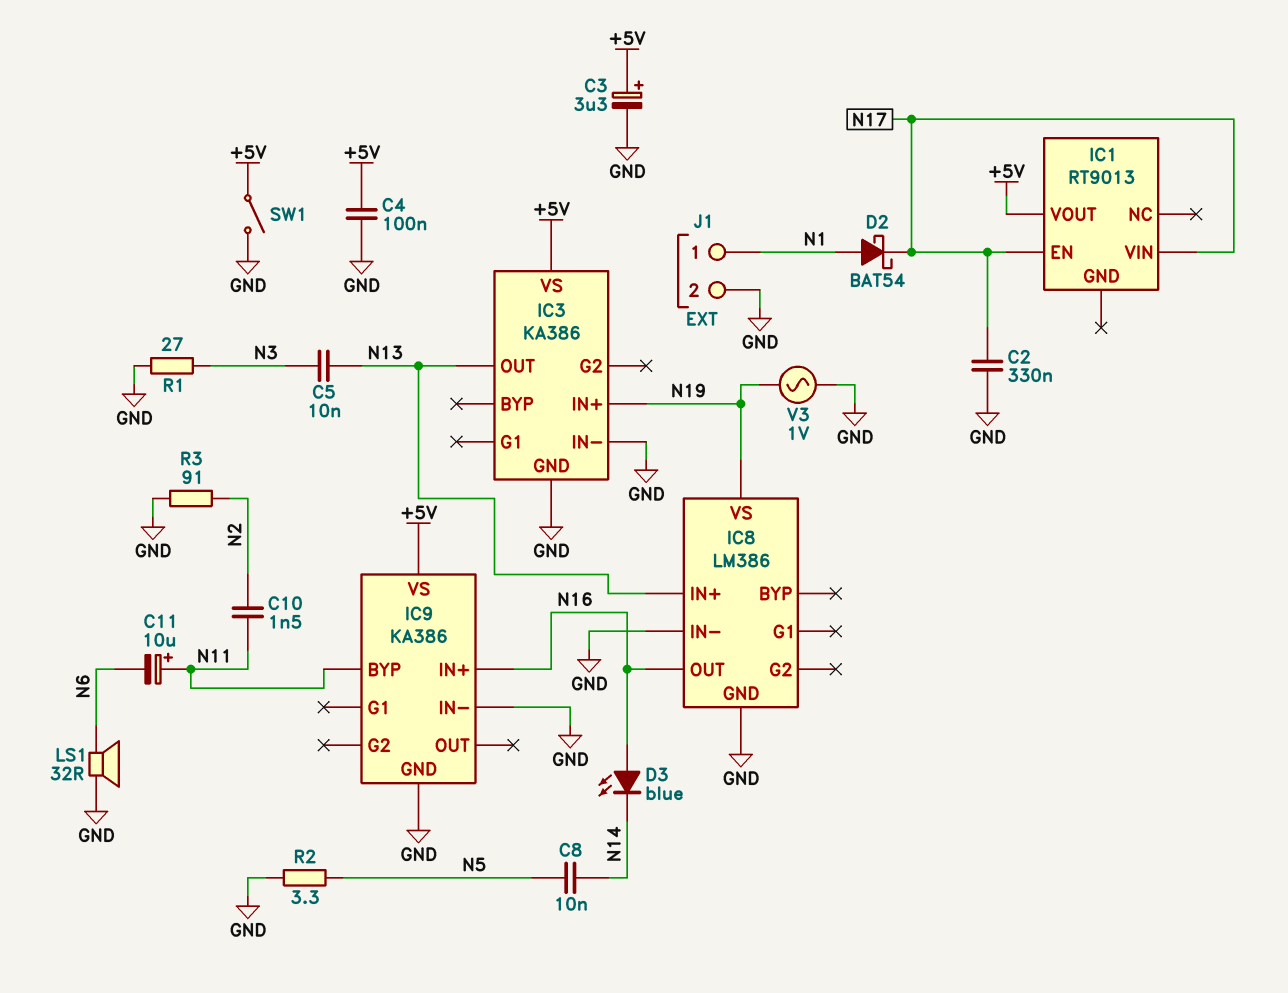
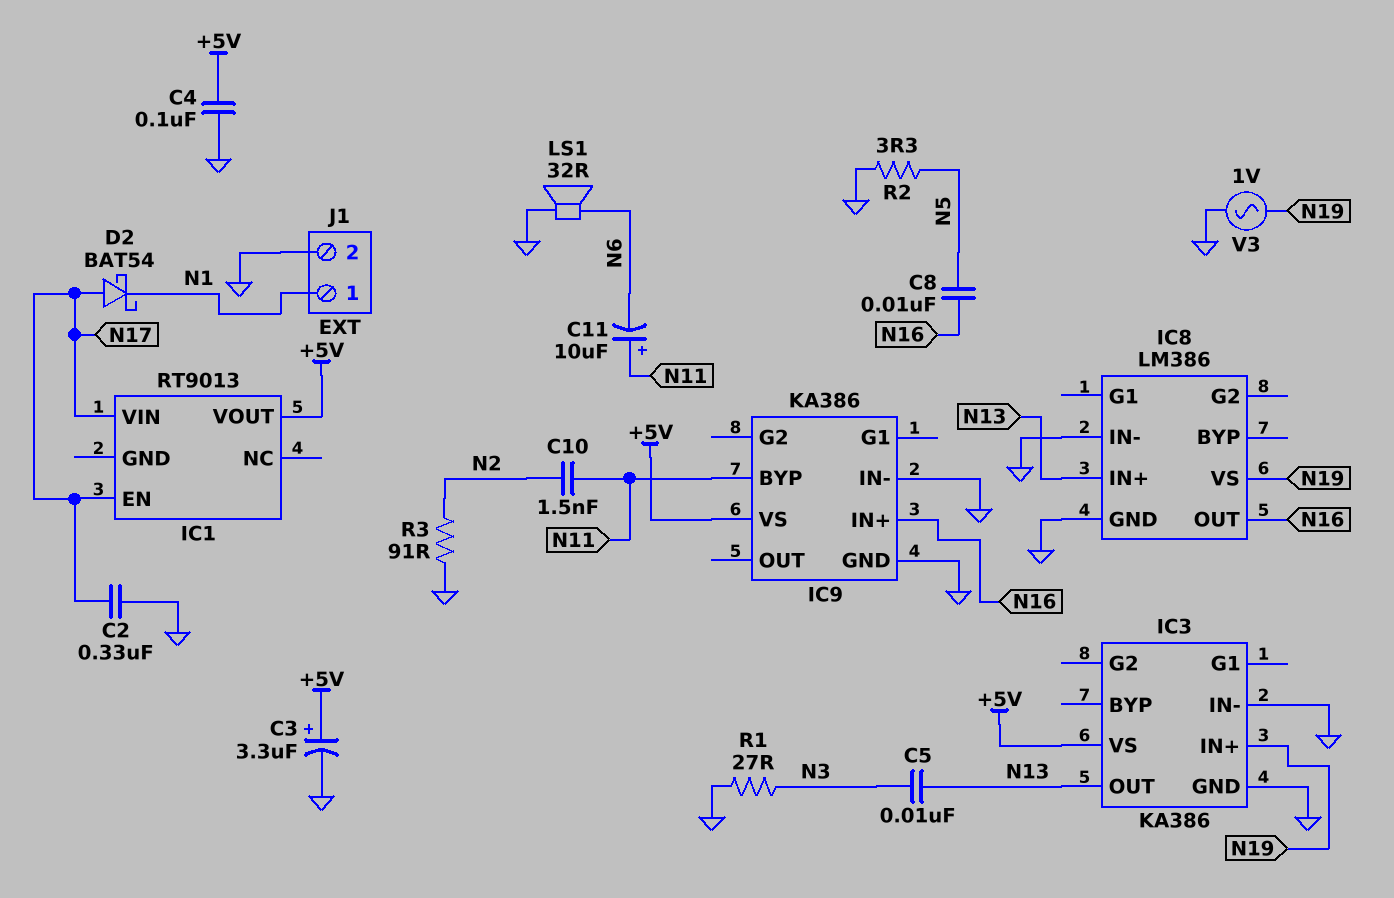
C8: 10nF (N5, N14) -> 10nF (N5, N16)
D2: schottky BAT54 (A N1, K N17) -> schottky BAT54 (A N17, K N1)
D3: LED blue (A N16, K N14) -> none
SW1: switch (+5V, GND) -> none

